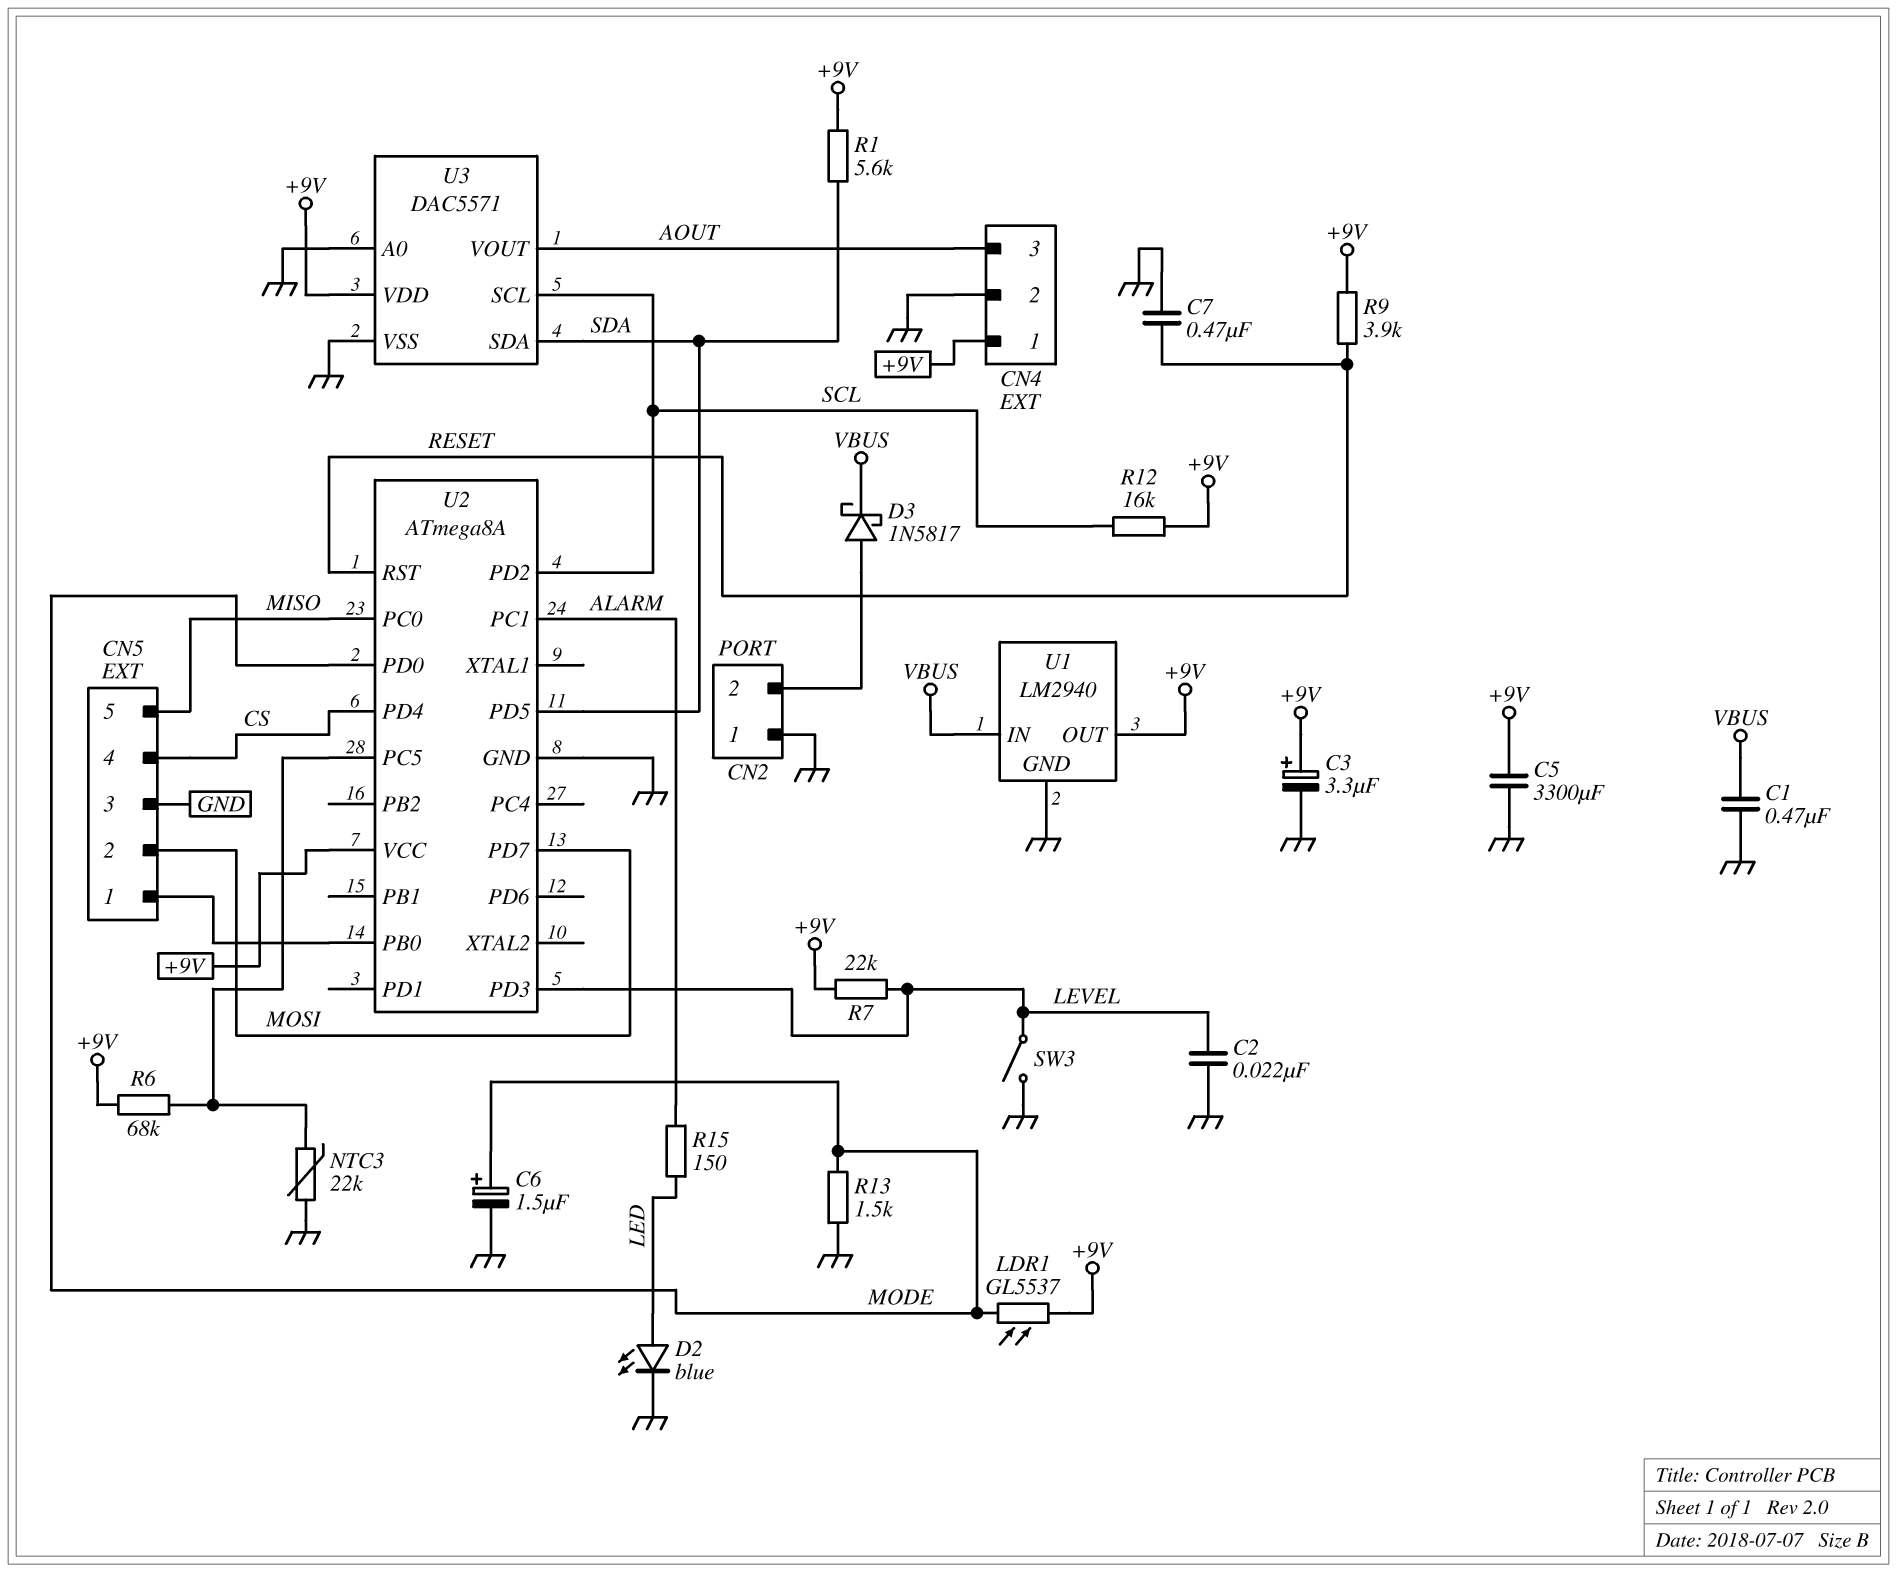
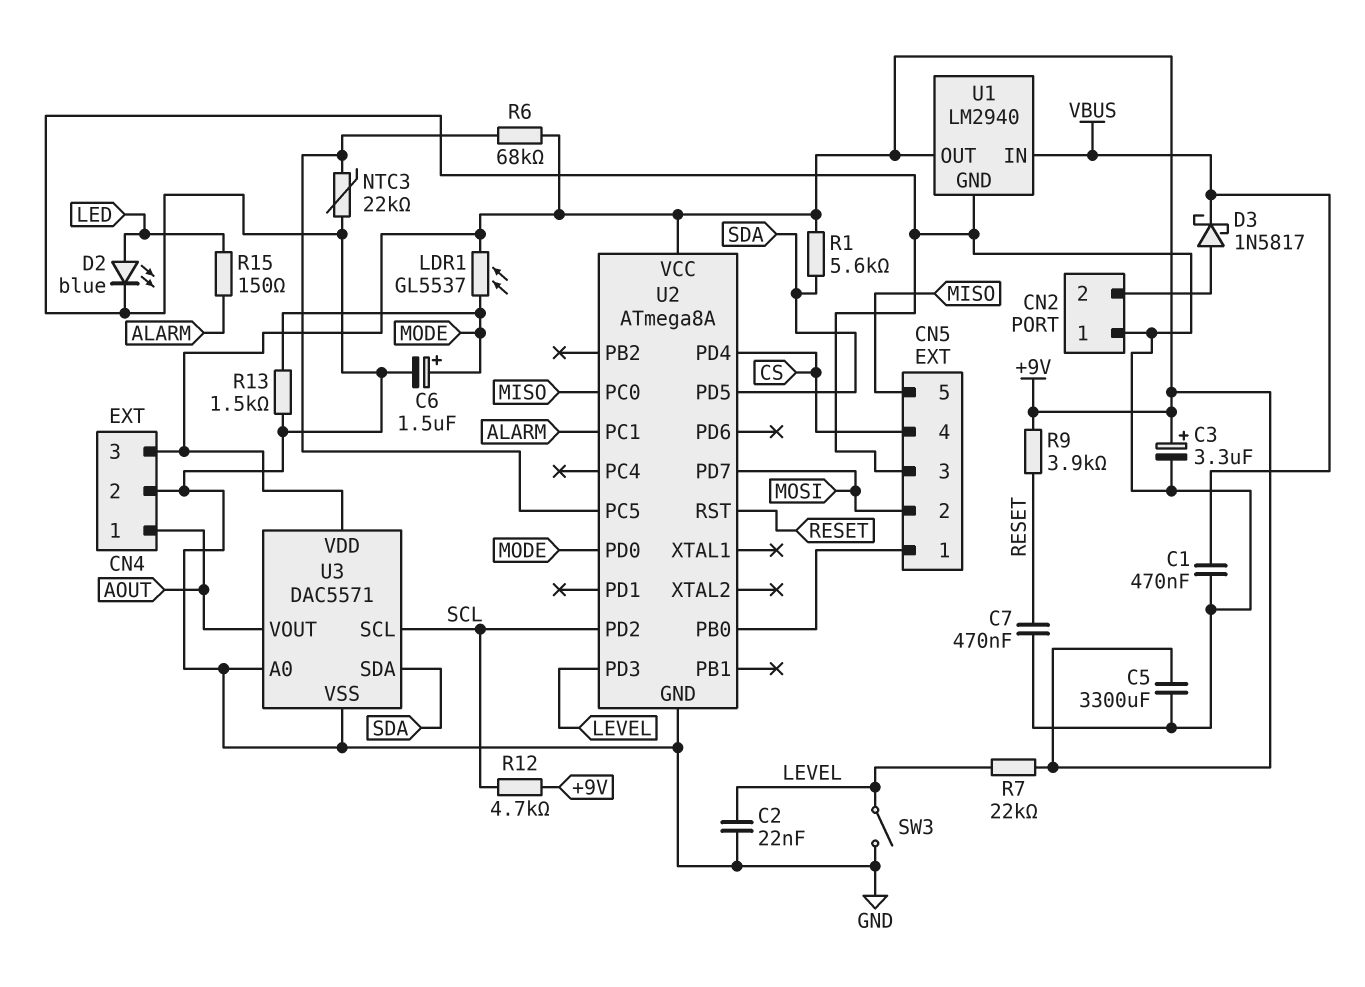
CN4 pin 1: +9V -> AOUT
CN4 pin 3: AOUT -> +9V
R12: 16k (+9V, SCL) -> 4.7k (+9V, SCL)

